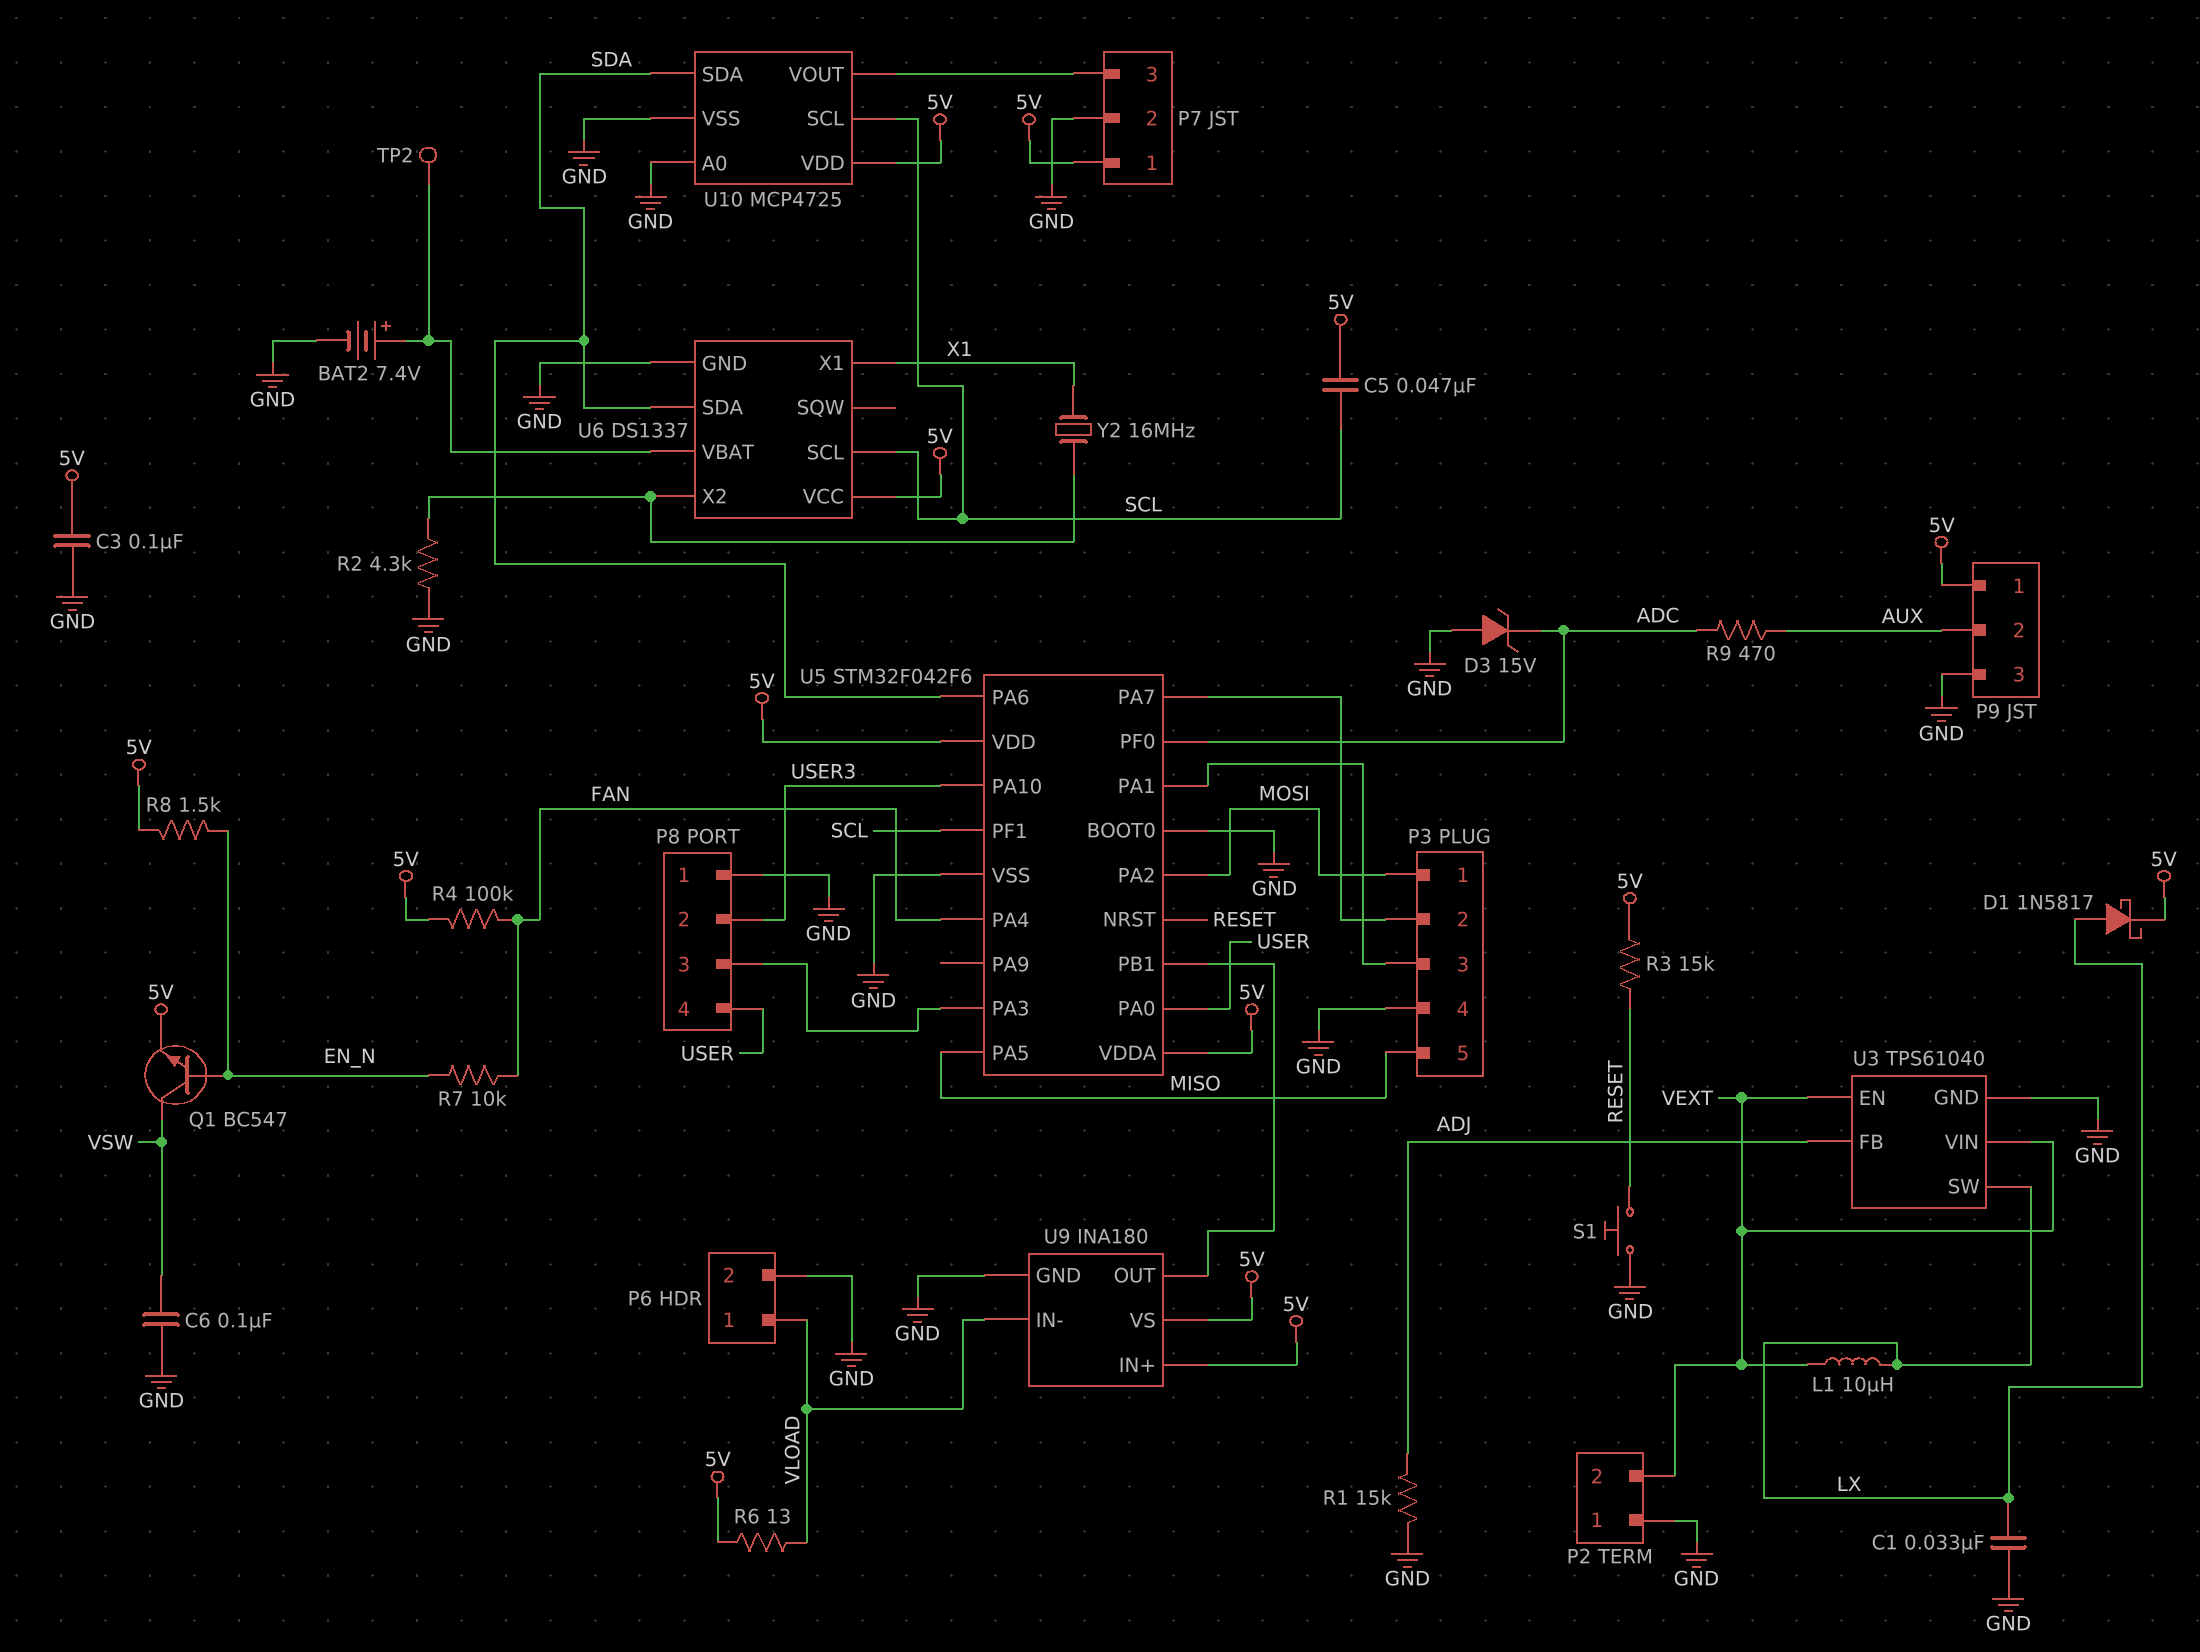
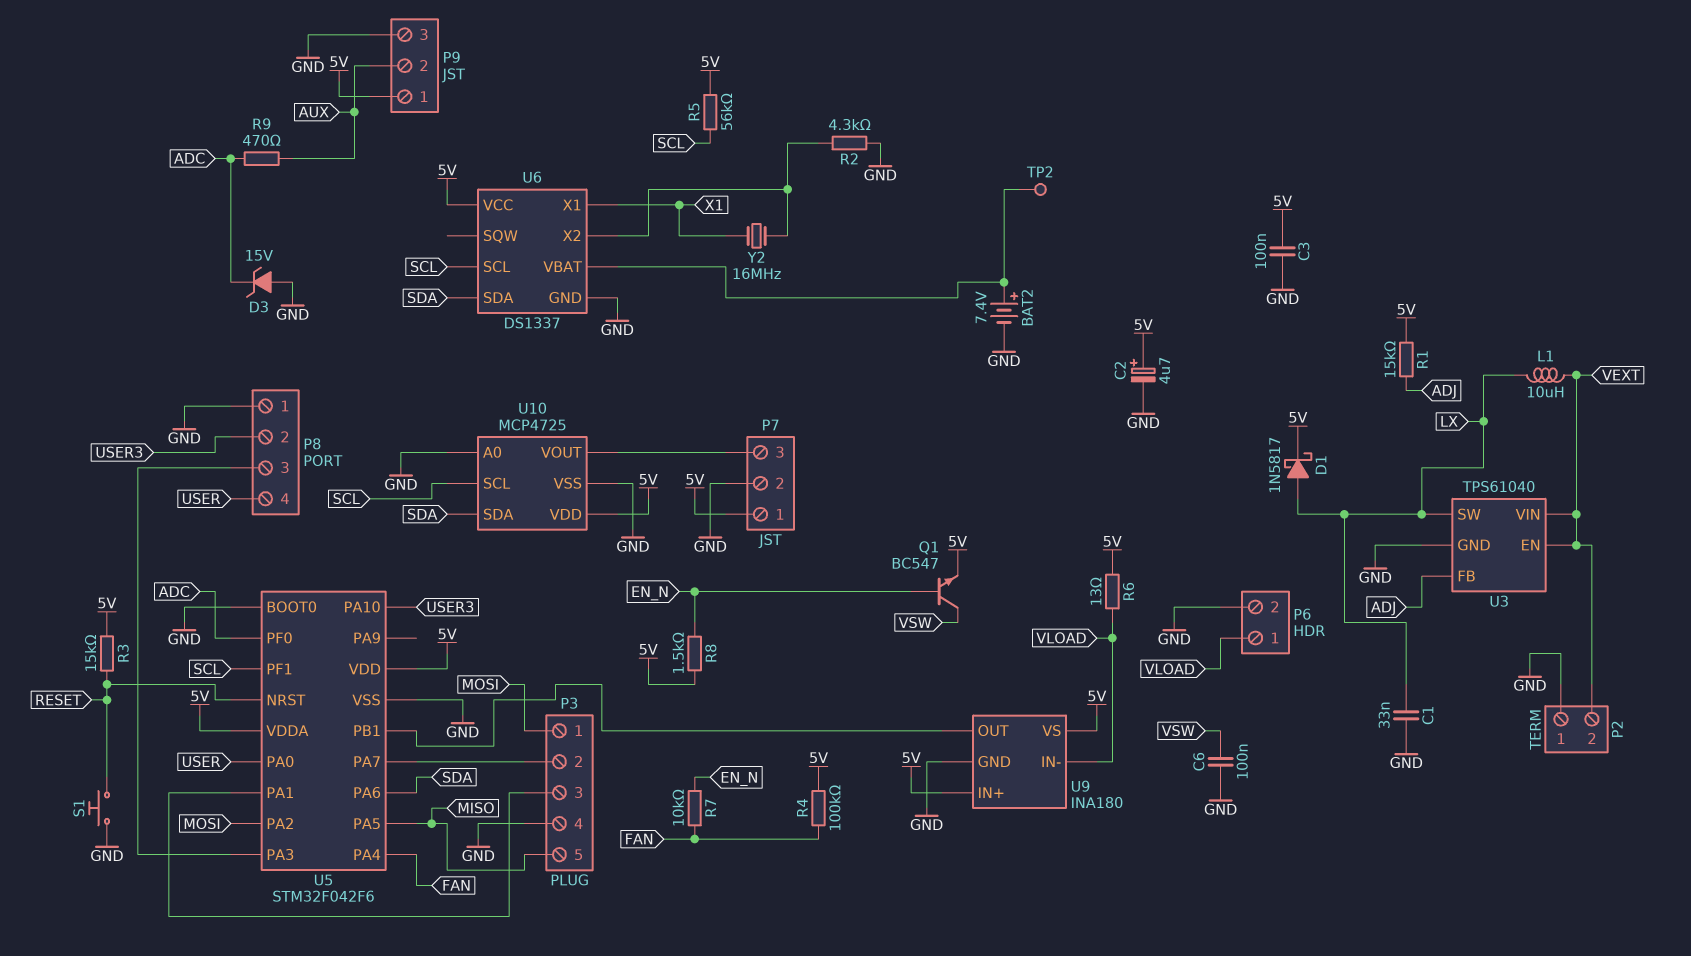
C2: none -> 4.7uF (plus 5V, minus GND)
C5: 47nF (5V, SCL) -> none
R1: 15k (ADJ, GND) -> 15k (5V, ADJ)
R5: none -> 56k (5V, SCL)

